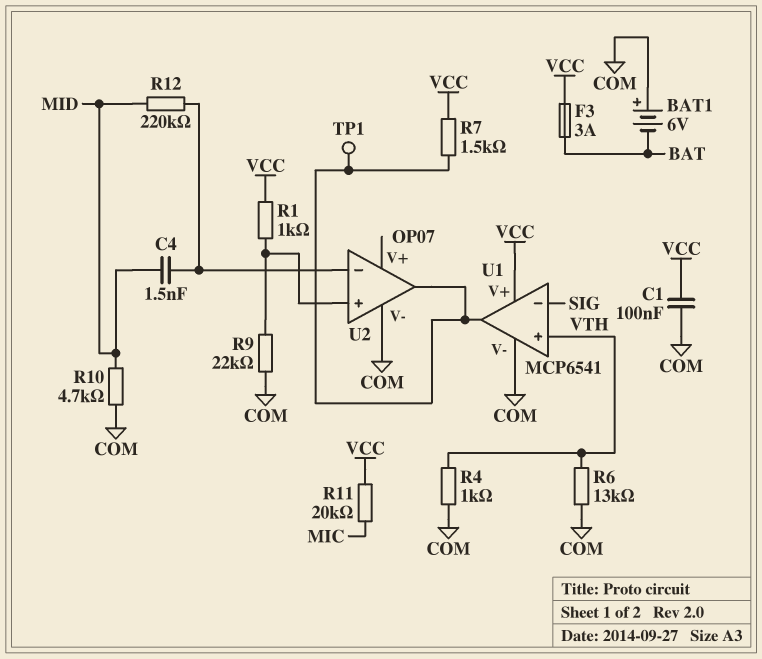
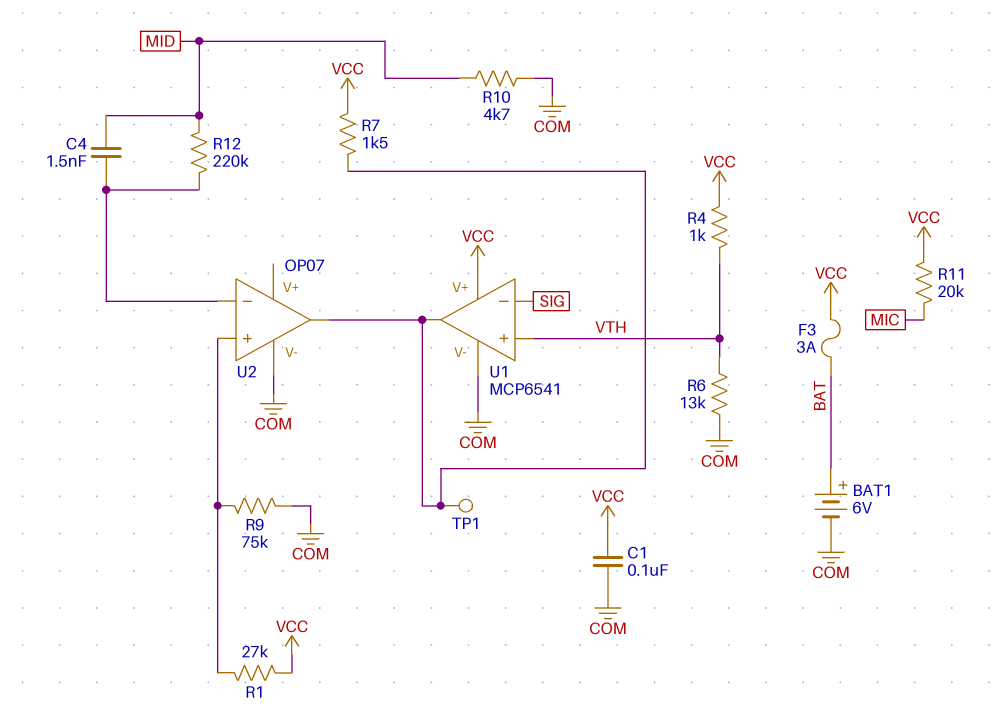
BAT1: 6V (plus COM, minus BAT) -> 6V (plus BAT, minus COM)
R1: 1k (U2/in+, VCC) -> 27k (U2/in+, VCC)
R4: 1k (COM, VTH) -> 1k (VCC, VTH)
R9: 22k (COM, U2/in+) -> 75k (COM, U2/in+)

